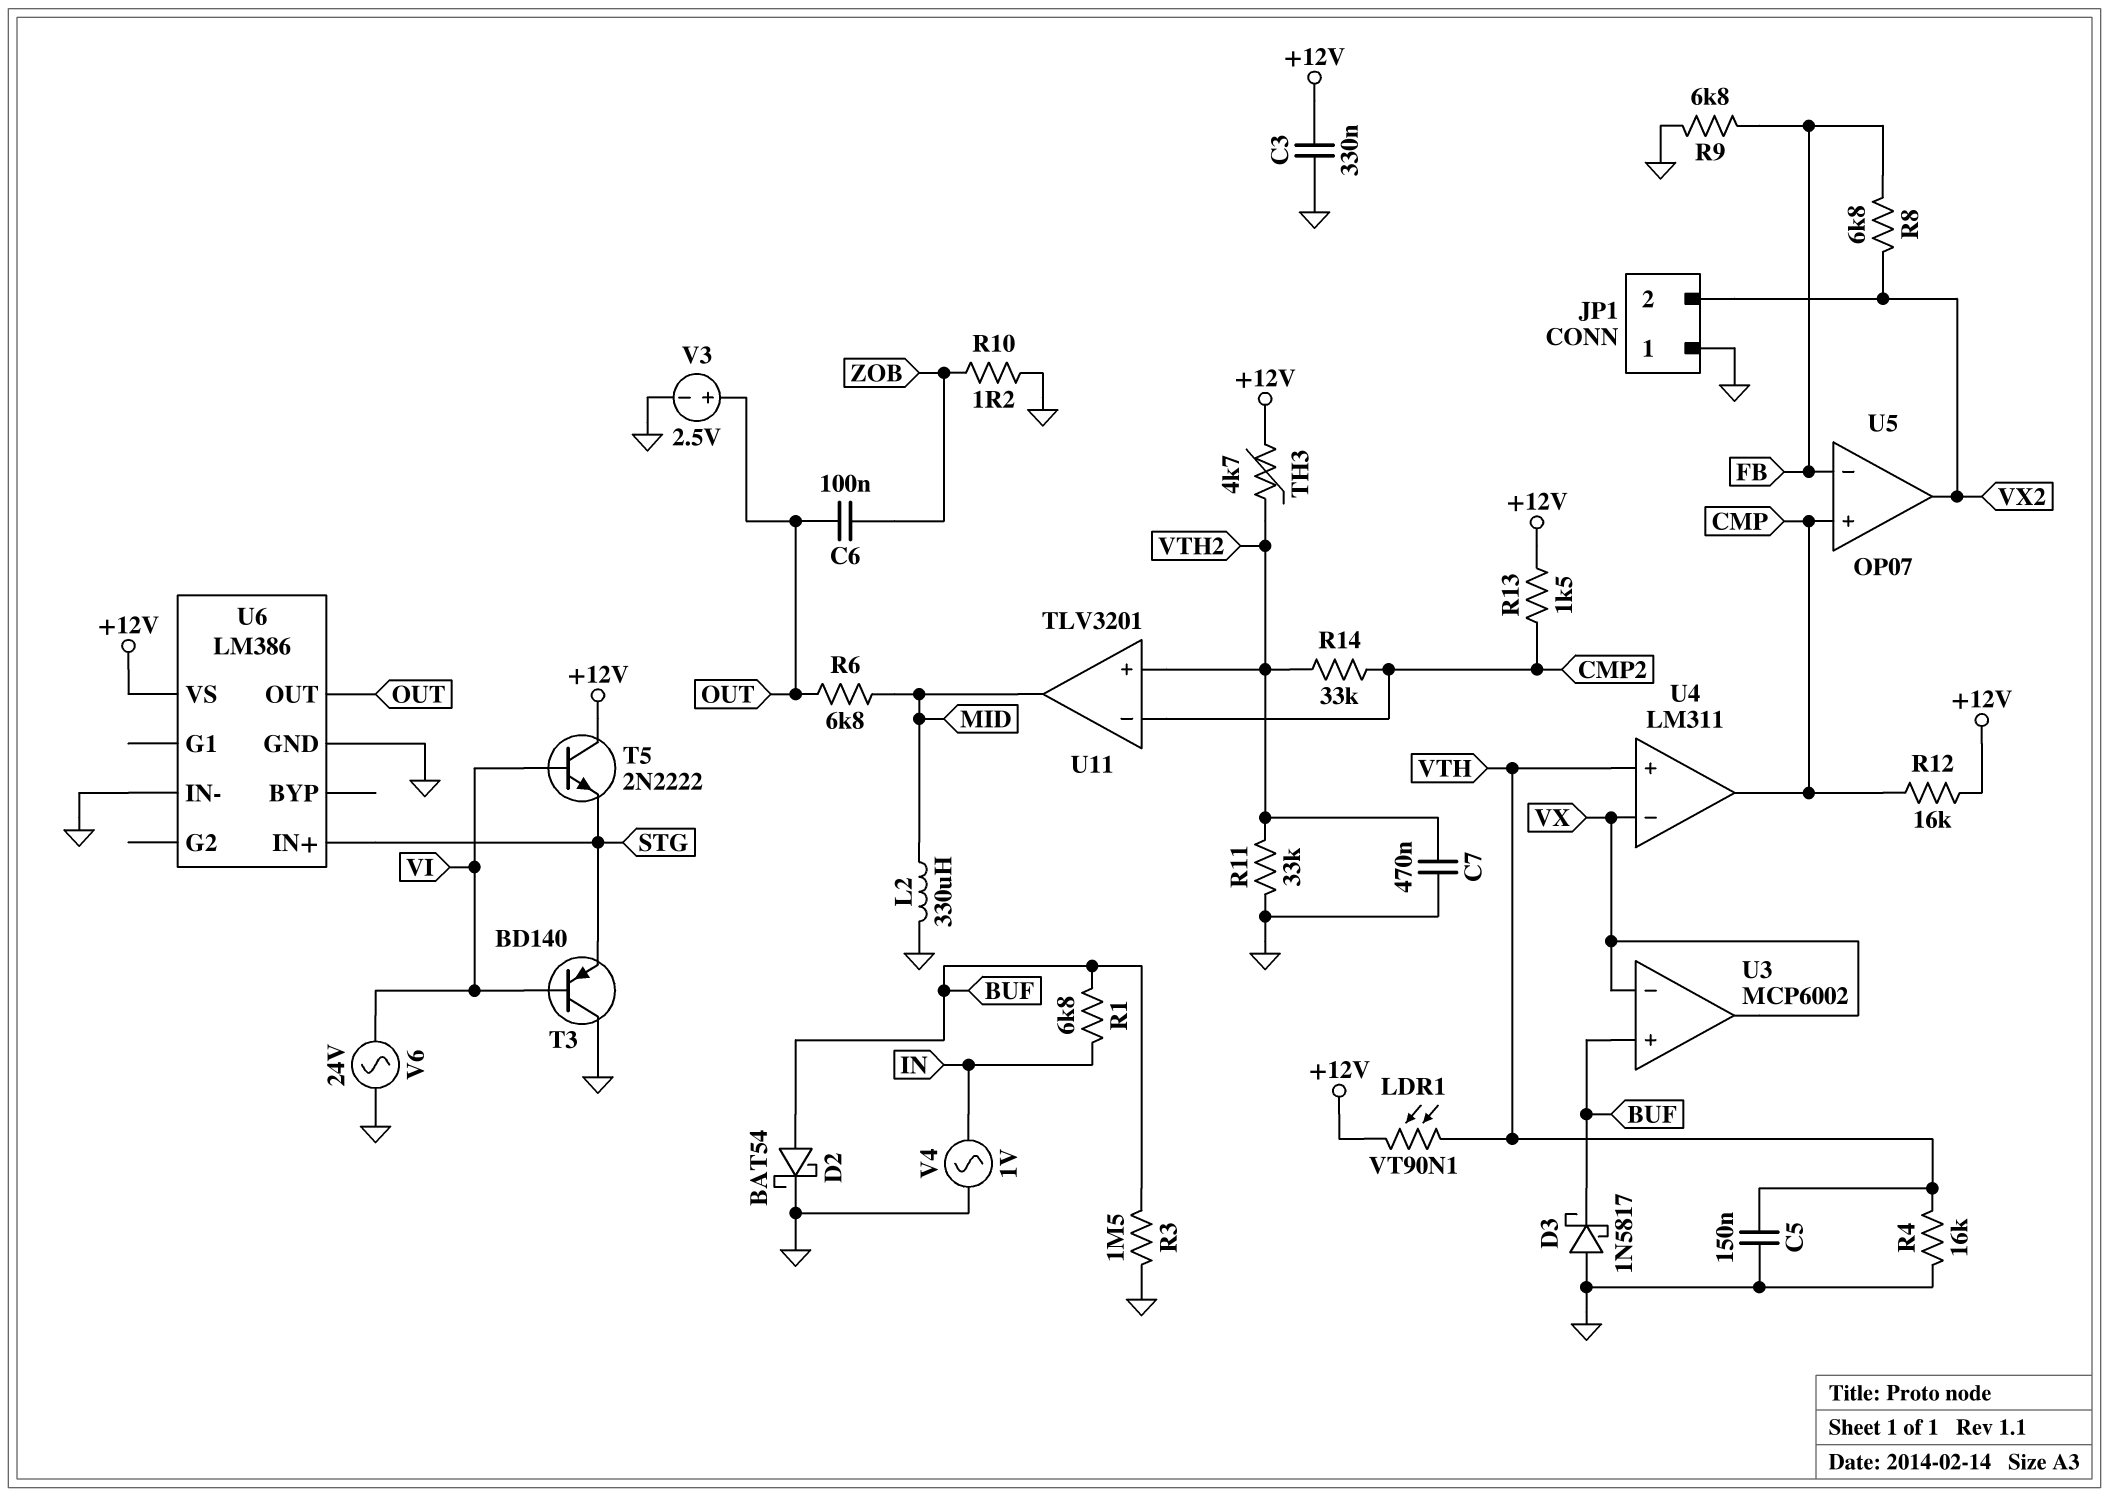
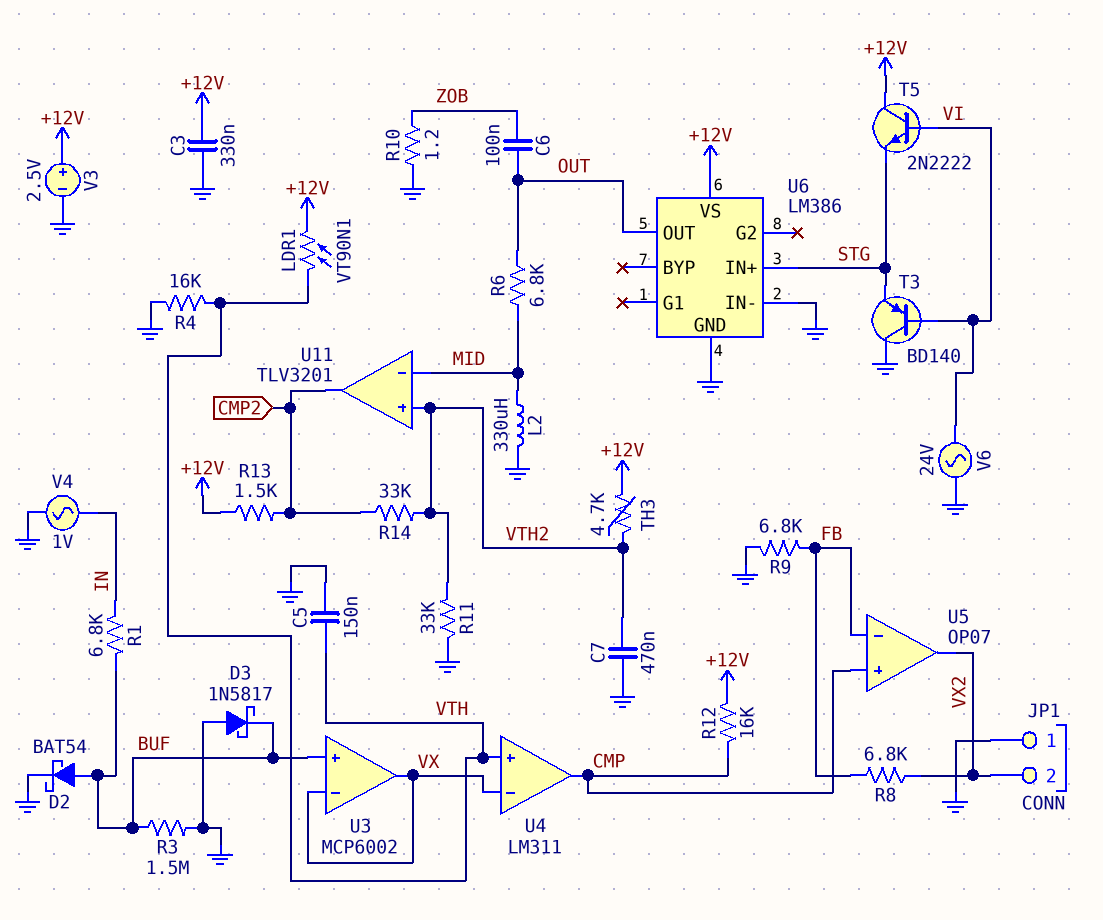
U11 pin in-: CMP2 -> MID
U11 pin out: MID -> CMP2
V3: 2.5V (plus OUT, minus GND) -> 2.5V (plus +12V, minus GND)

